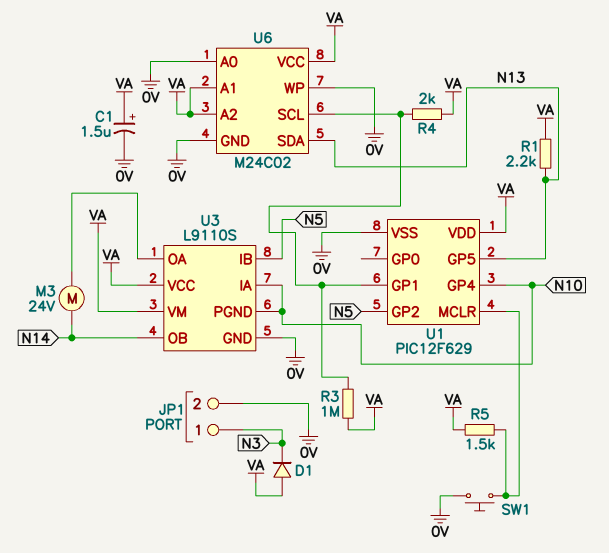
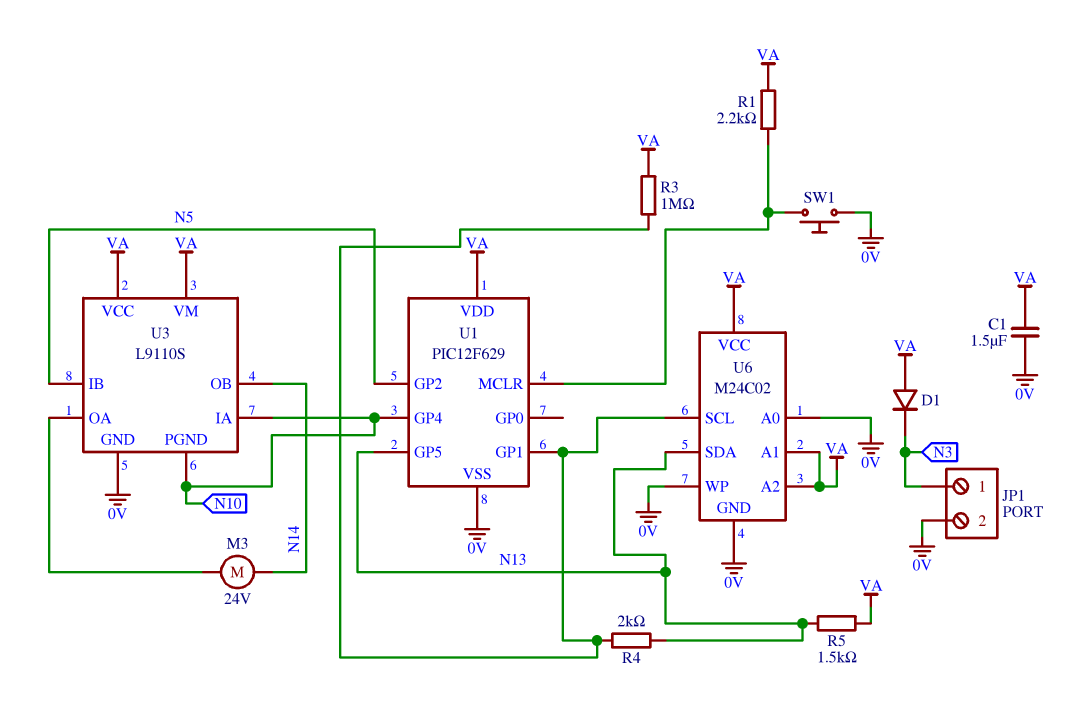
C1: 1.5uF (plus VA, minus 0V) -> 1.5uF (0V, VA)
R1: 2.2k (N13, VA) -> 2.2k (U1/MCLR, VA)
R4: 2k (U1/GP1, VA) -> 2k (N13, U1/GP1)
R5: 1.5k (U1/MCLR, VA) -> 1.5k (N13, VA)

